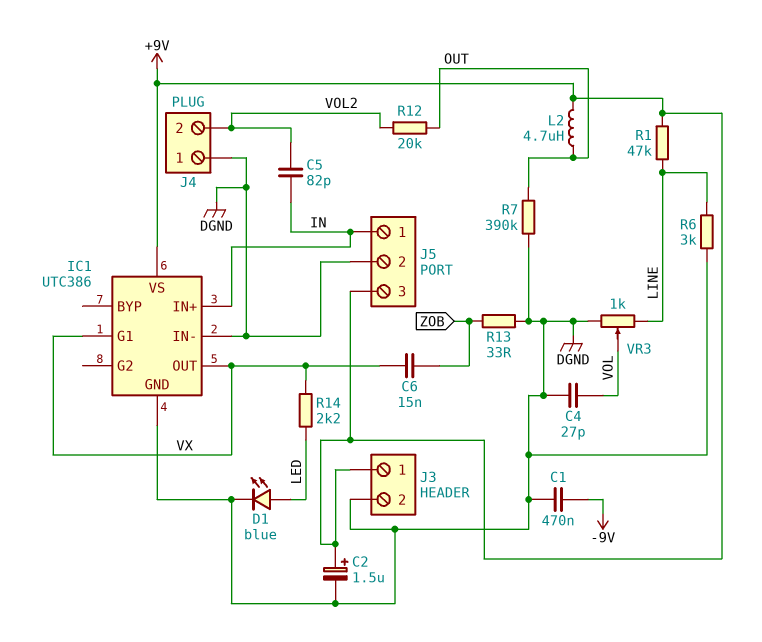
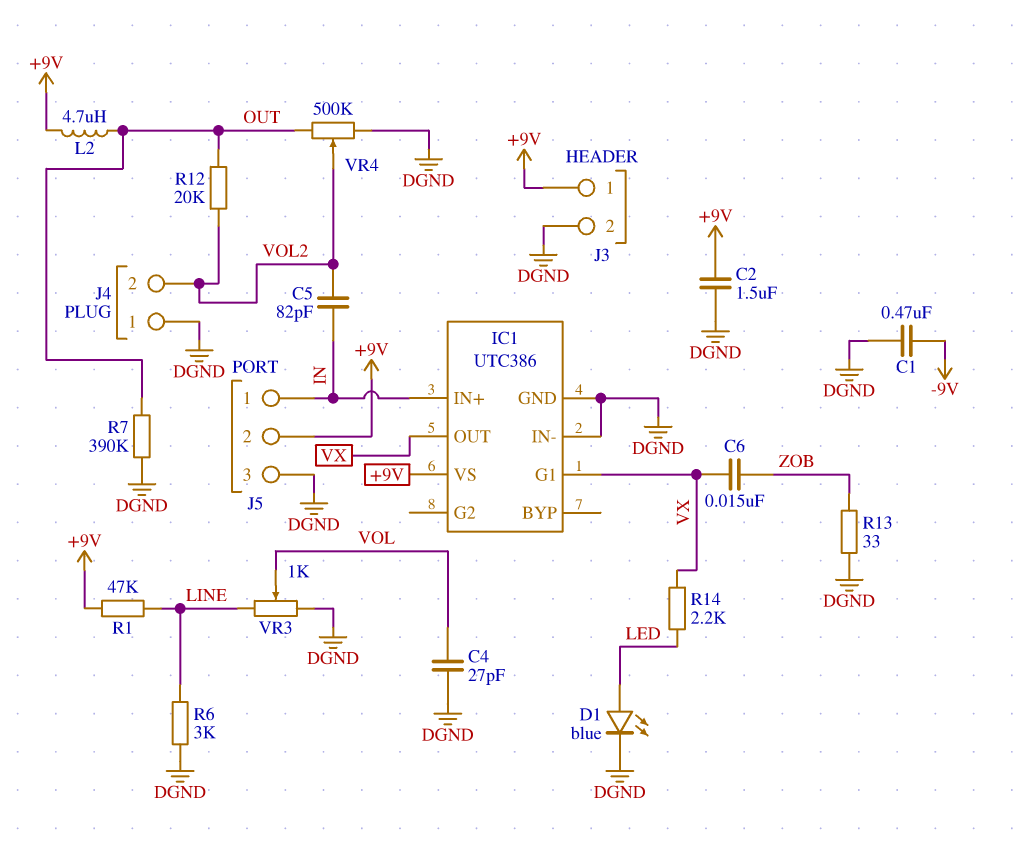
C2: 1.5uF (plus +9V, minus DGND) -> 1.5uF (+9V, DGND)
J5 pin 2: DGND -> +9V
J5 pin 3: +9V -> DGND
VR4: none -> 500k (DGND, OUT, wiper VOL2)

